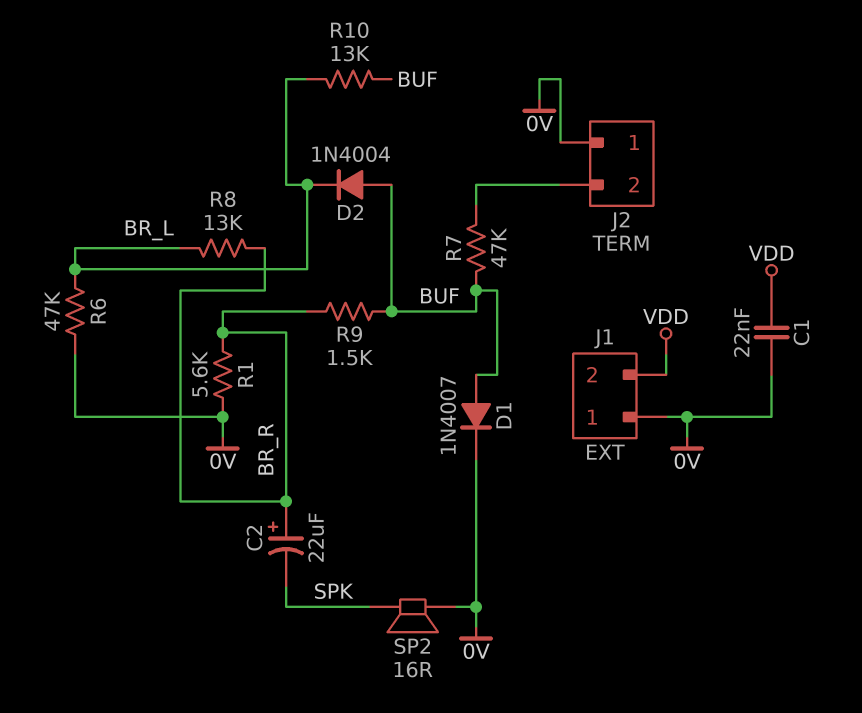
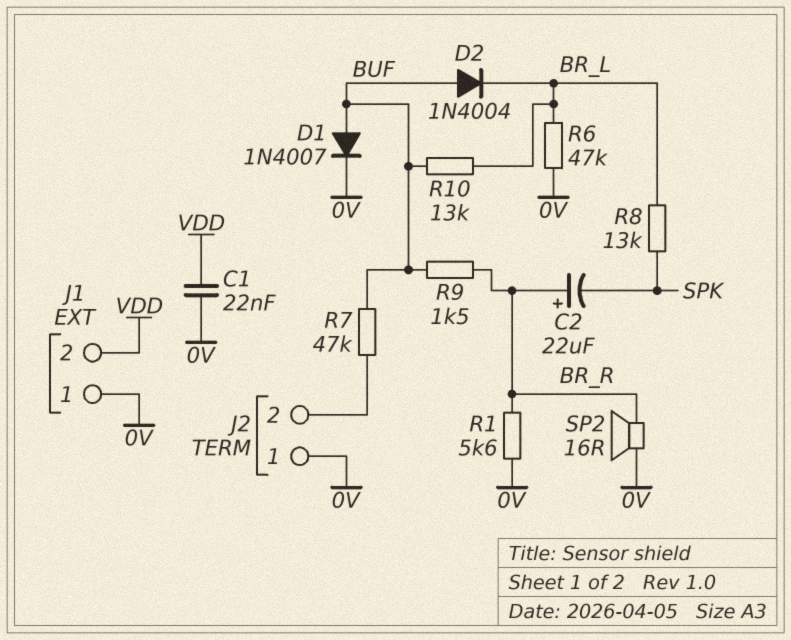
R8: 13k (BR_L, BR_R) -> 13k (BR_L, SPK)
SP2: speaker 16R (0V, SPK) -> speaker 16R (0V, BR_R)

